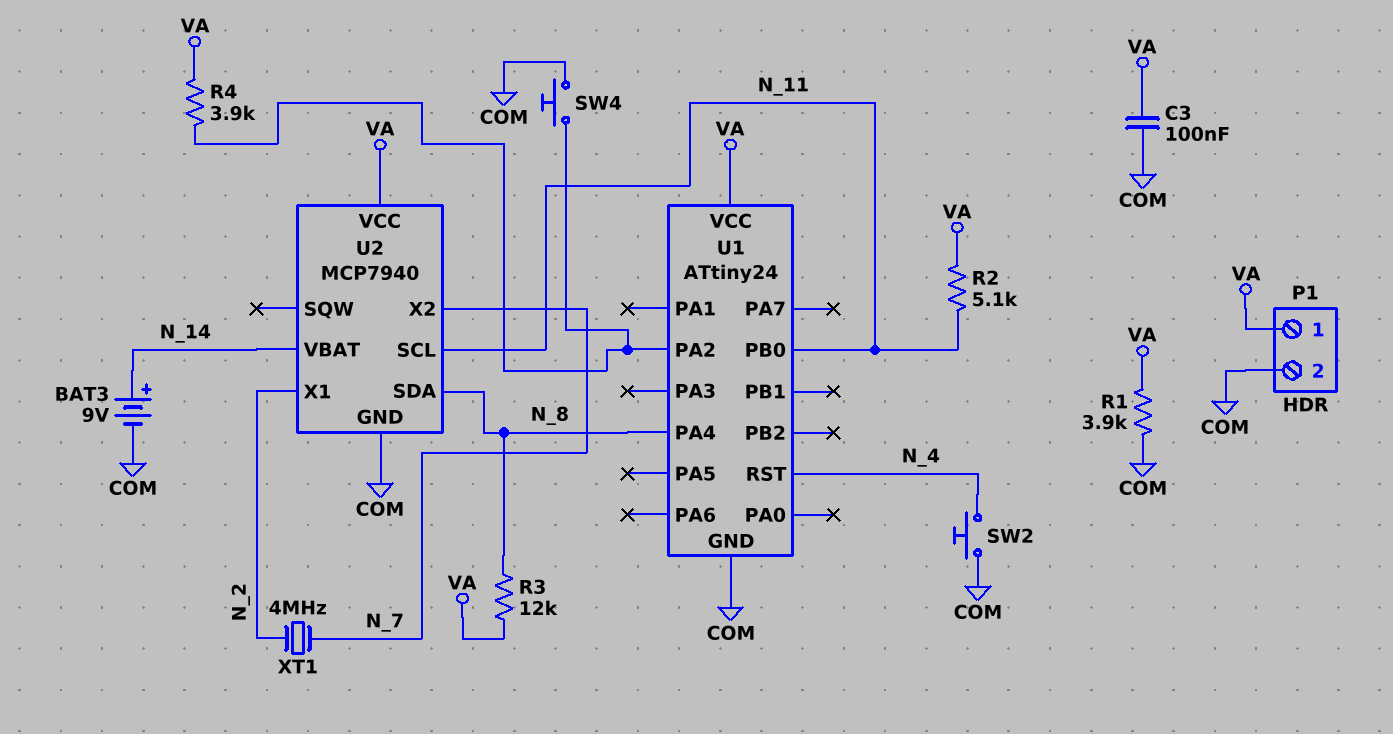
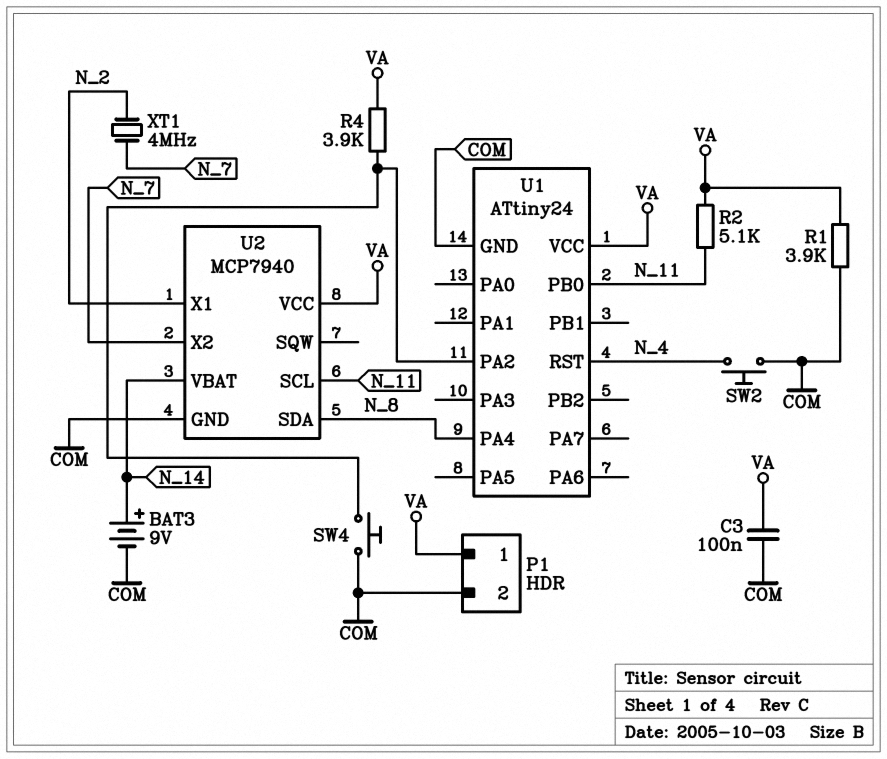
R3: 12k (N_8, VA) -> none

